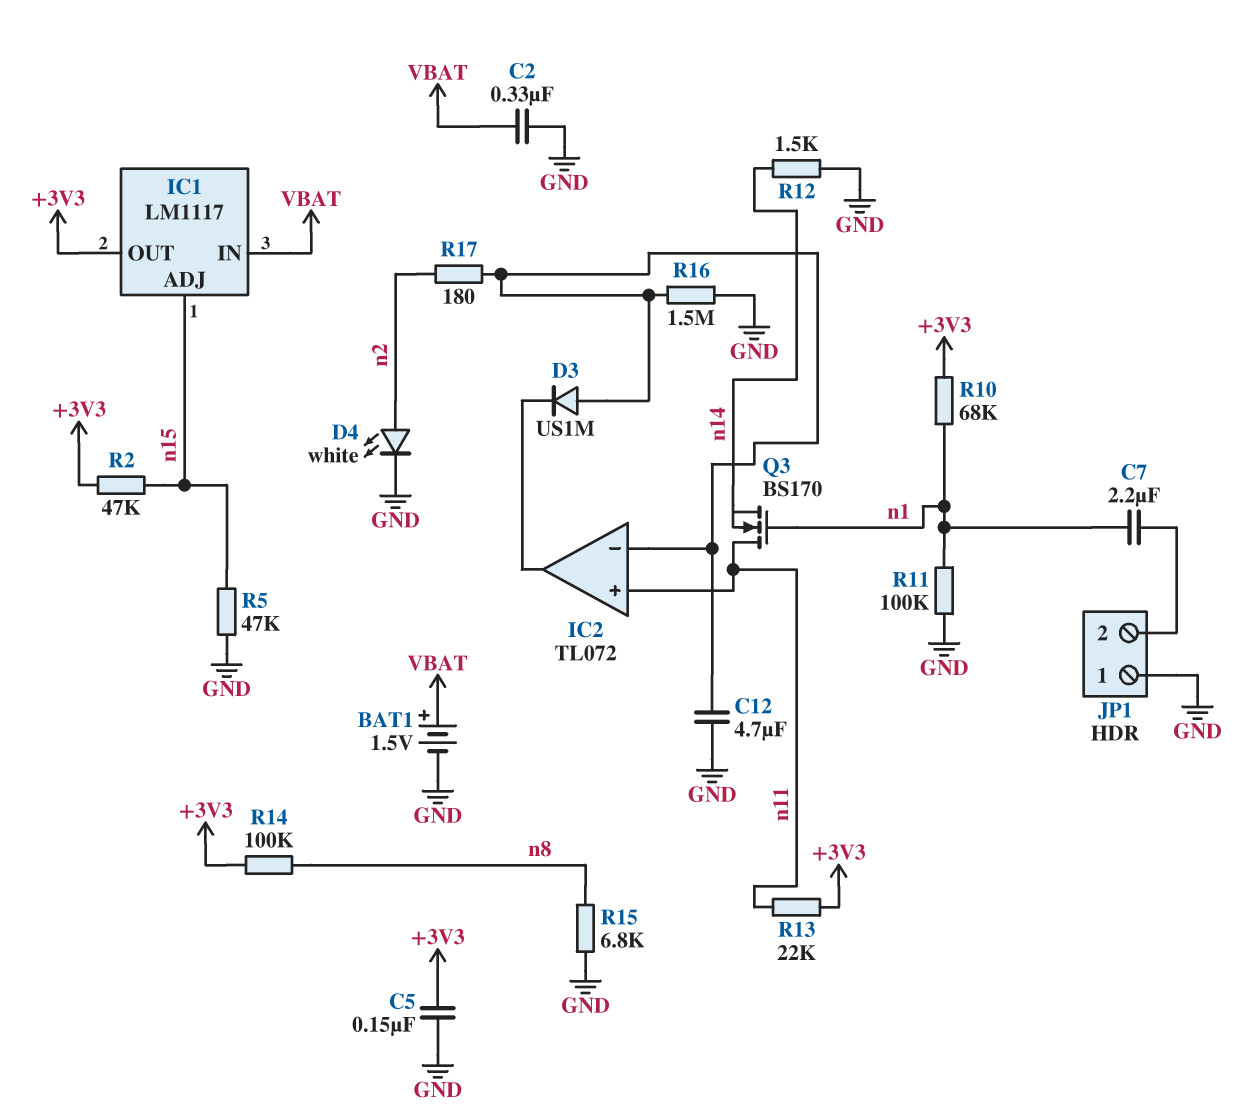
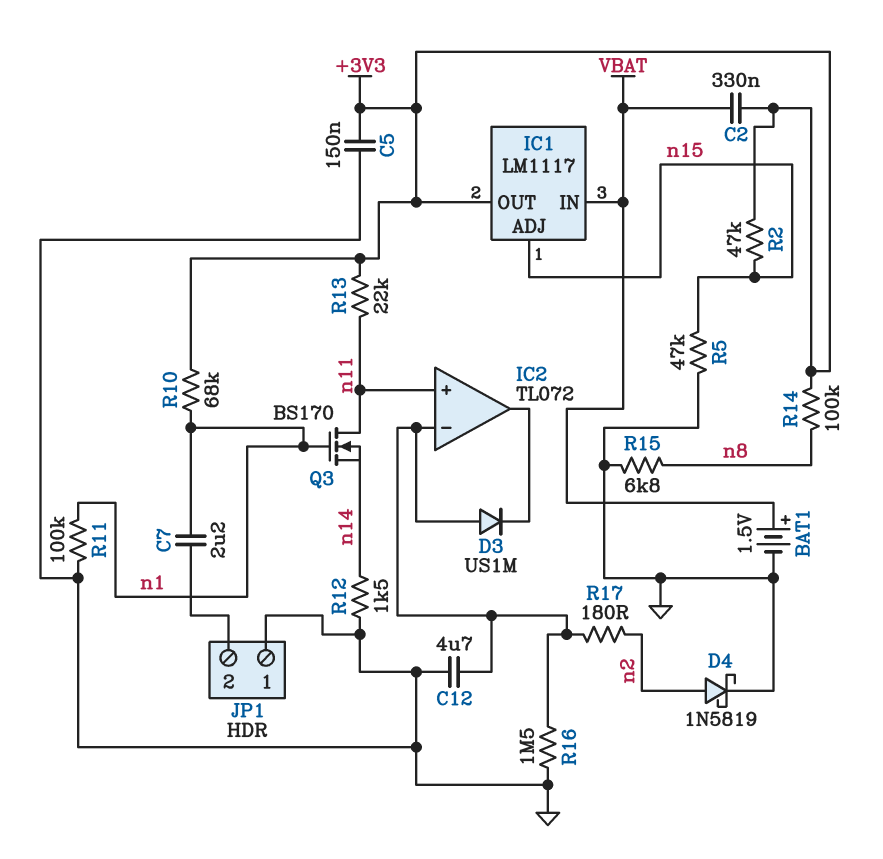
C2: 330nF (GND, VBAT) -> 330nF (+3V3, VBAT)
D4: LED white (A n2, K GND) -> schottky 1N5819 (A n2, K GND)

